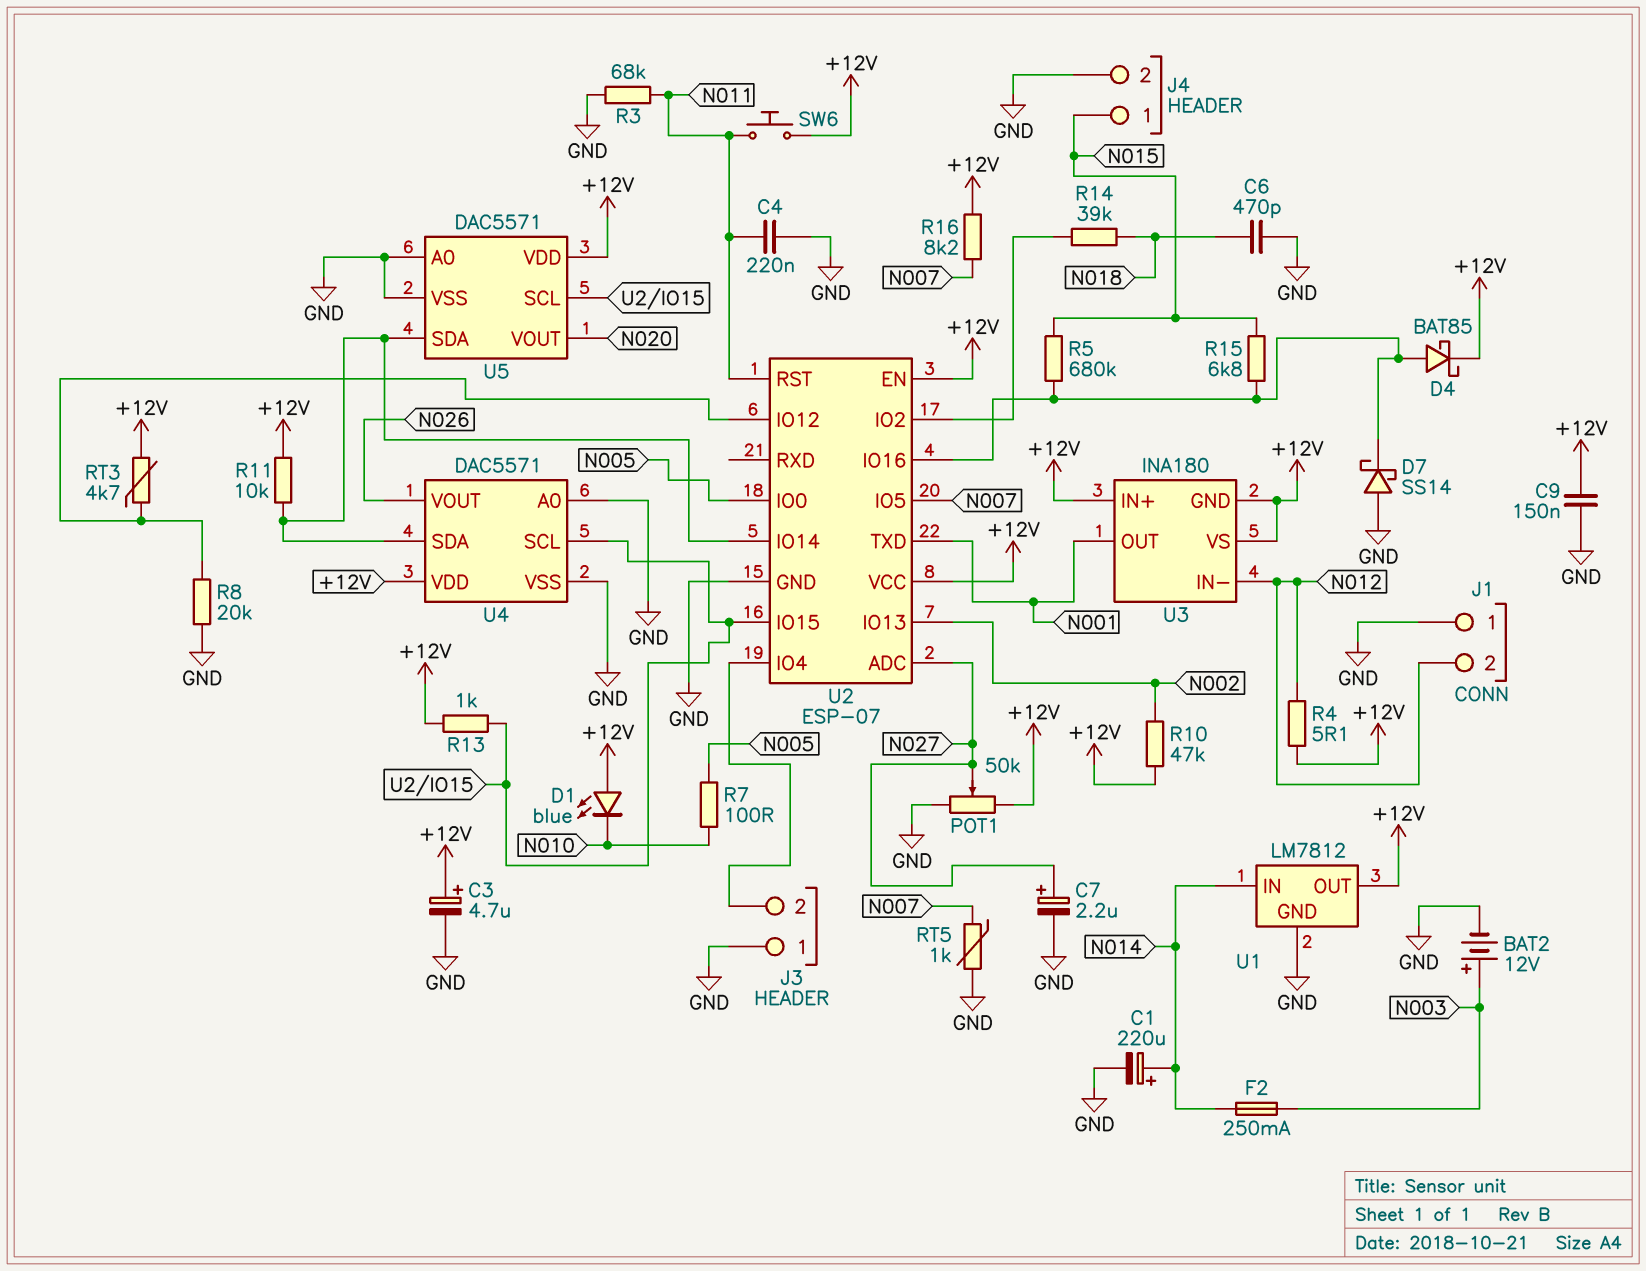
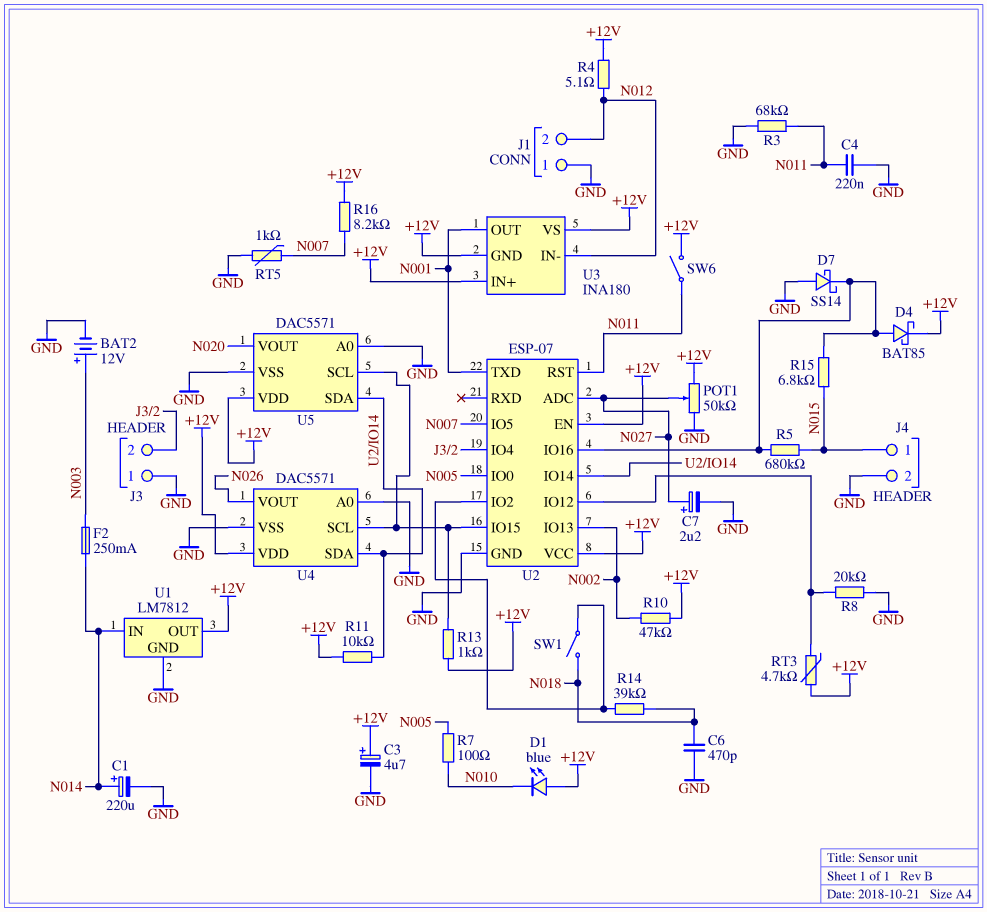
C9: 150nF (+12V, GND) -> none
SW1: none -> switch (N018, U2/IO2)
SW6: button (+12V, N011) -> switch (+12V, N011)

